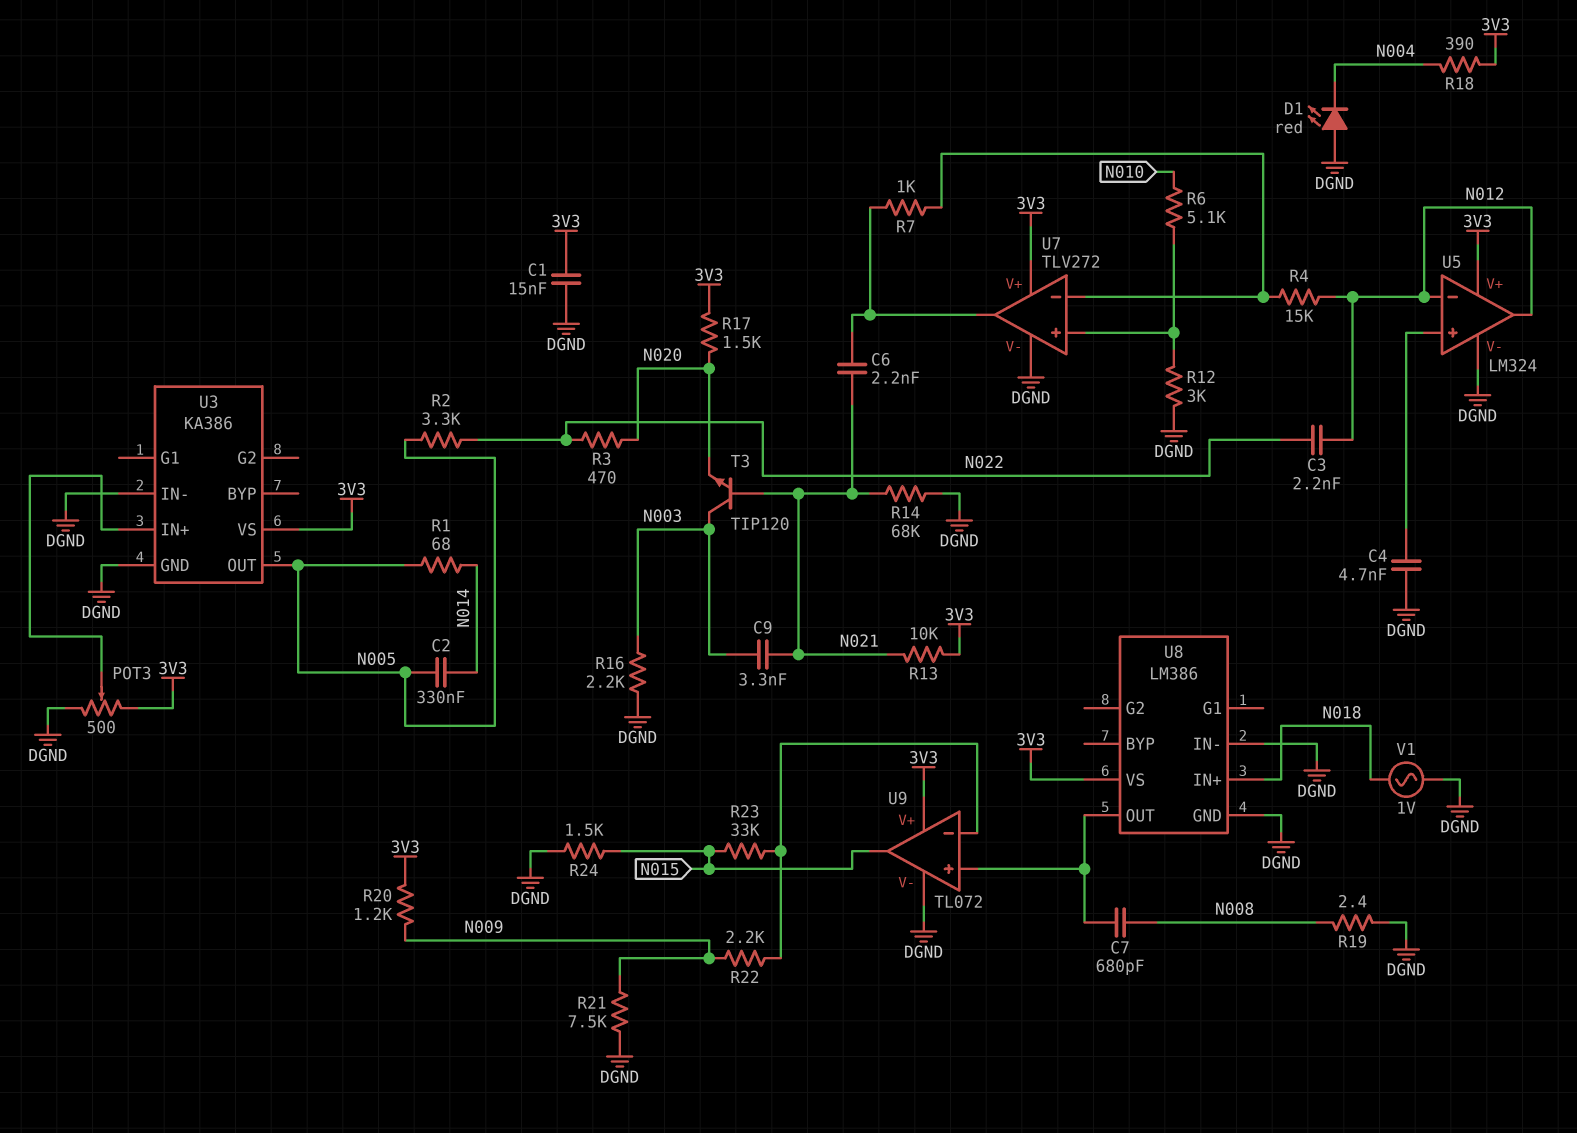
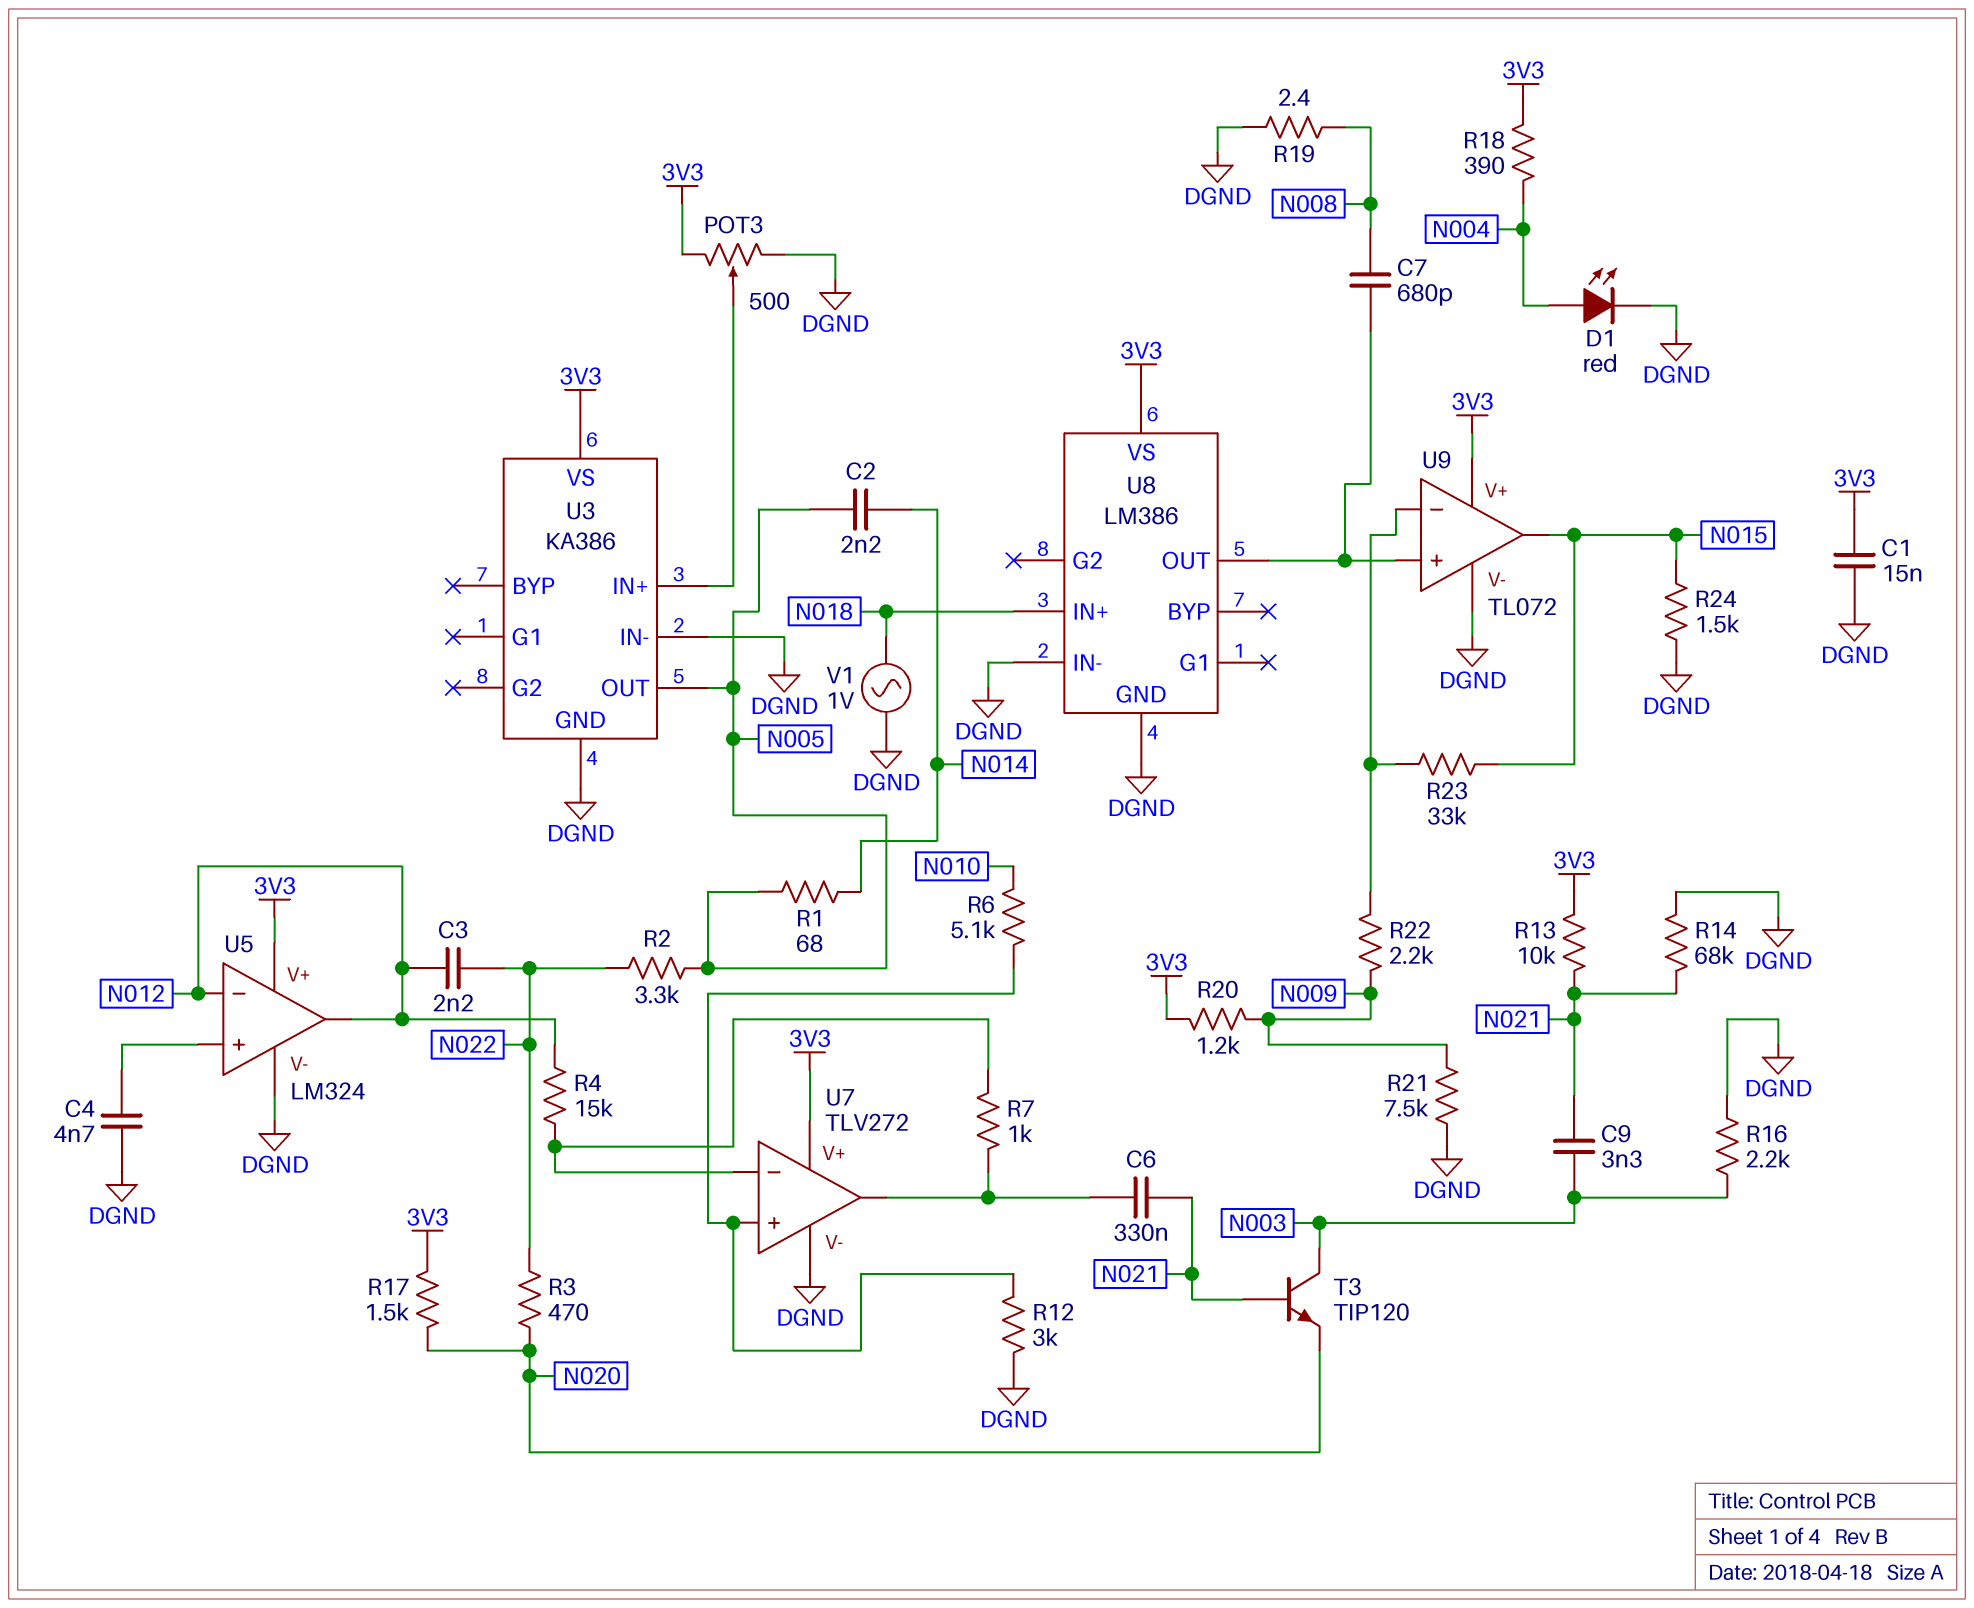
C2: 330nF (N005, N014) -> 2.2nF (N005, N014)
C6: 2.2nF (N021, U7/out) -> 330nF (N021, U7/out)
D1: LED red (A DGND, K N004) -> LED red (A N004, K DGND)

